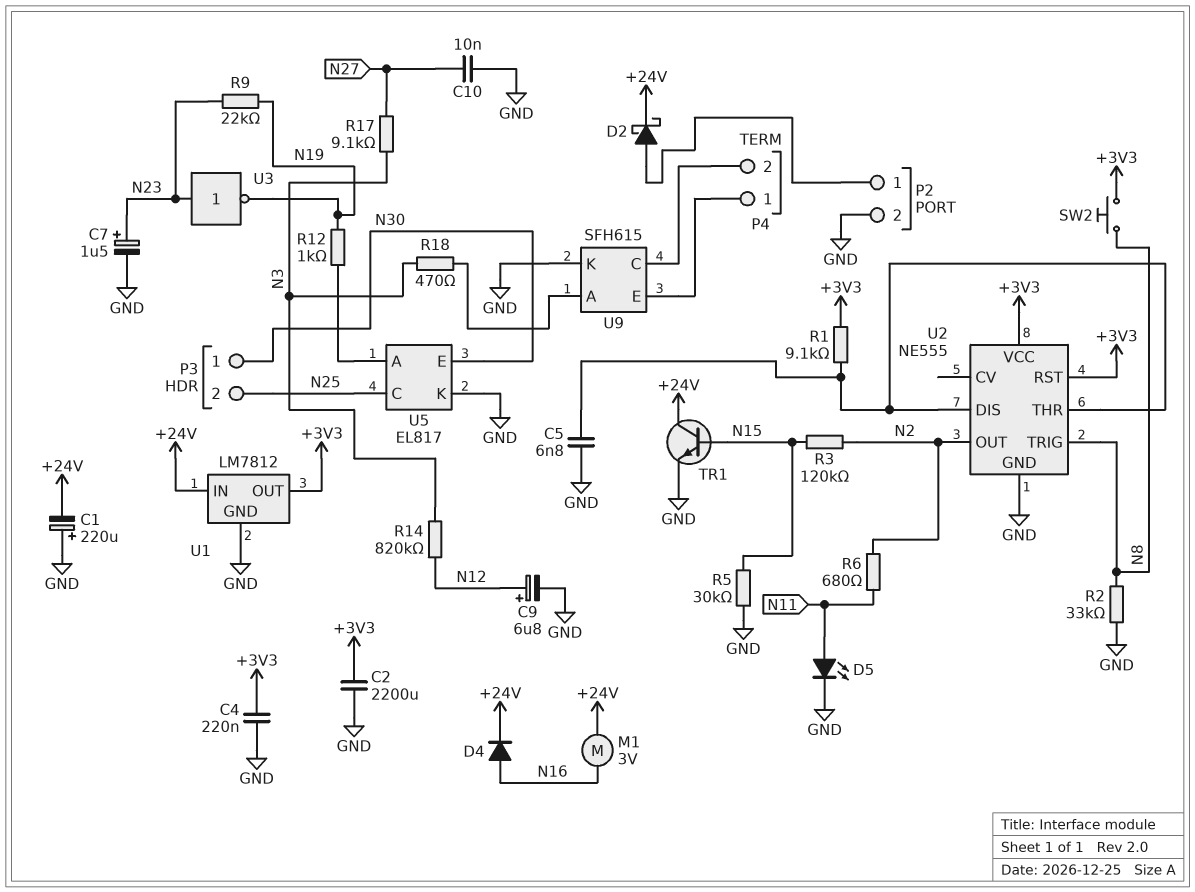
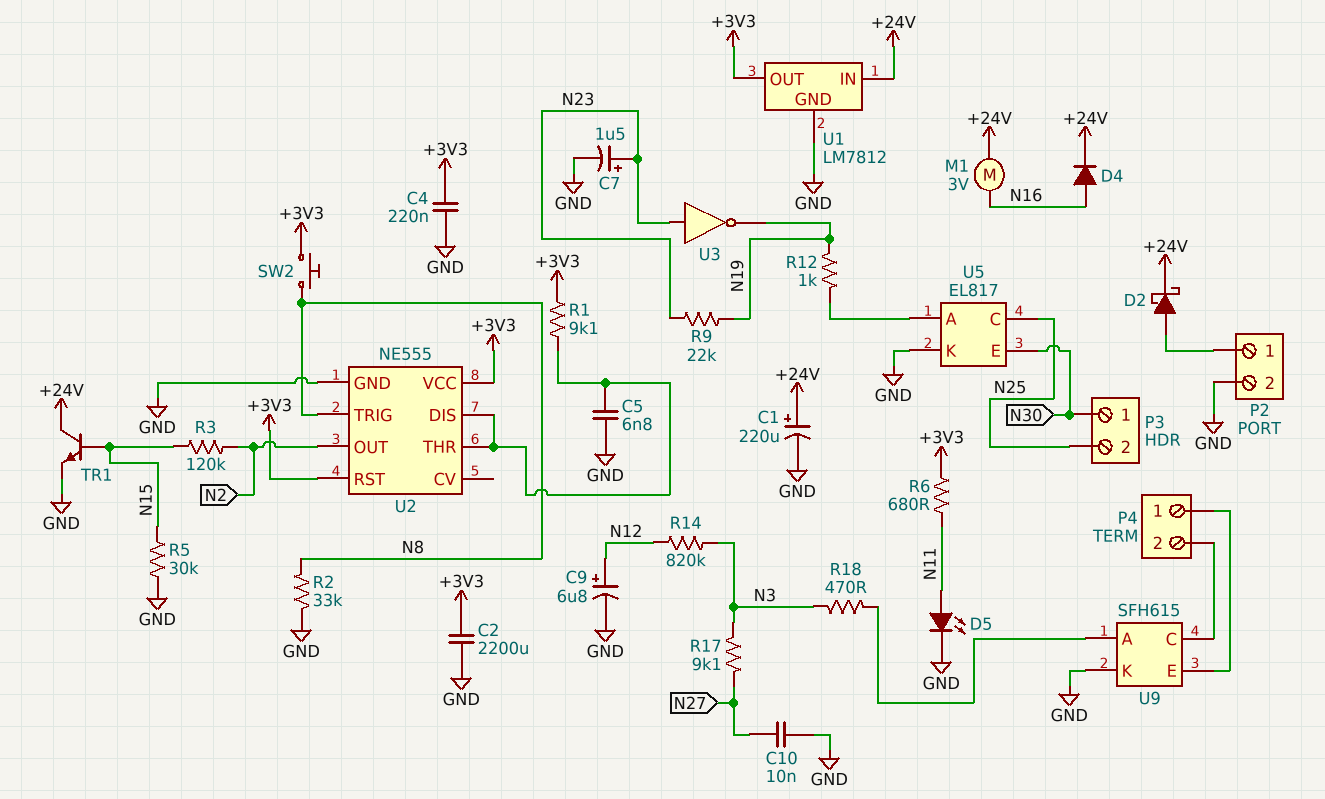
C1: 220uF (plus GND, minus +24V) -> 220uF (plus +24V, minus GND)
R6: 680 (N2, N11) -> 680 (+3V3, N11)

